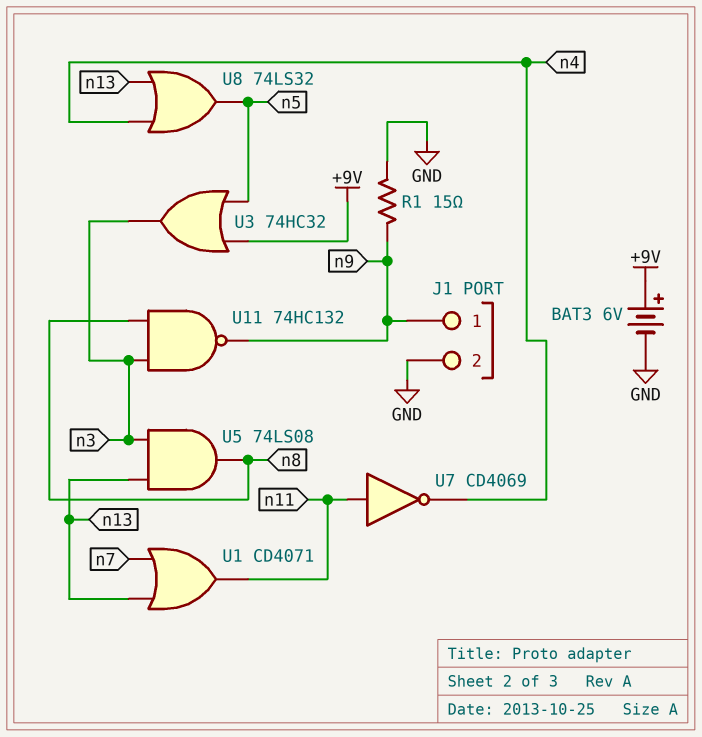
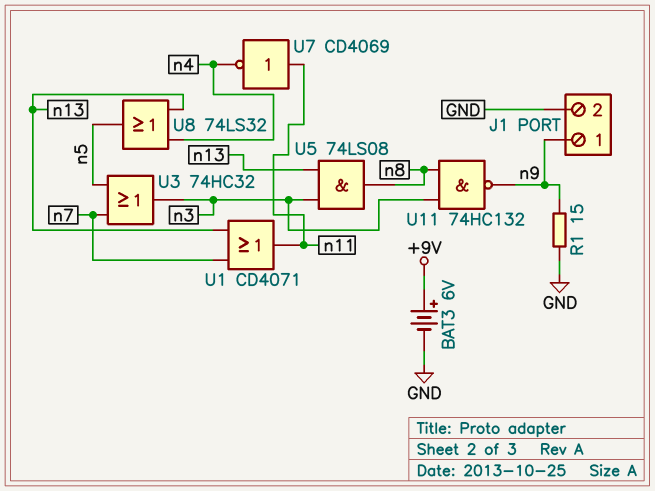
U3: OR 74HC32 (in +9V, in n5, out n3) -> OR 74HC32 (in n5, in n7, out n3)

